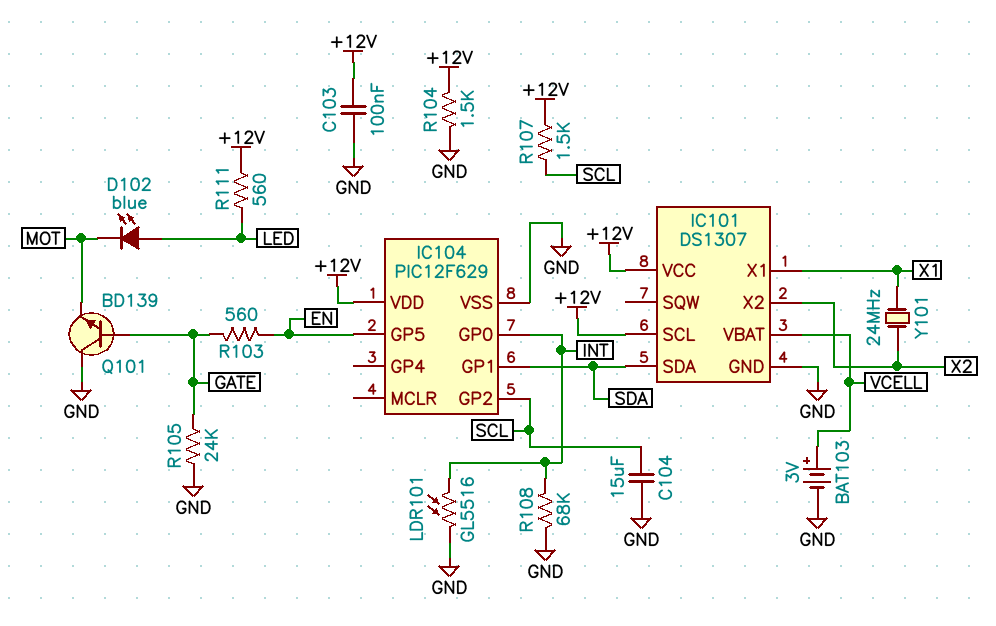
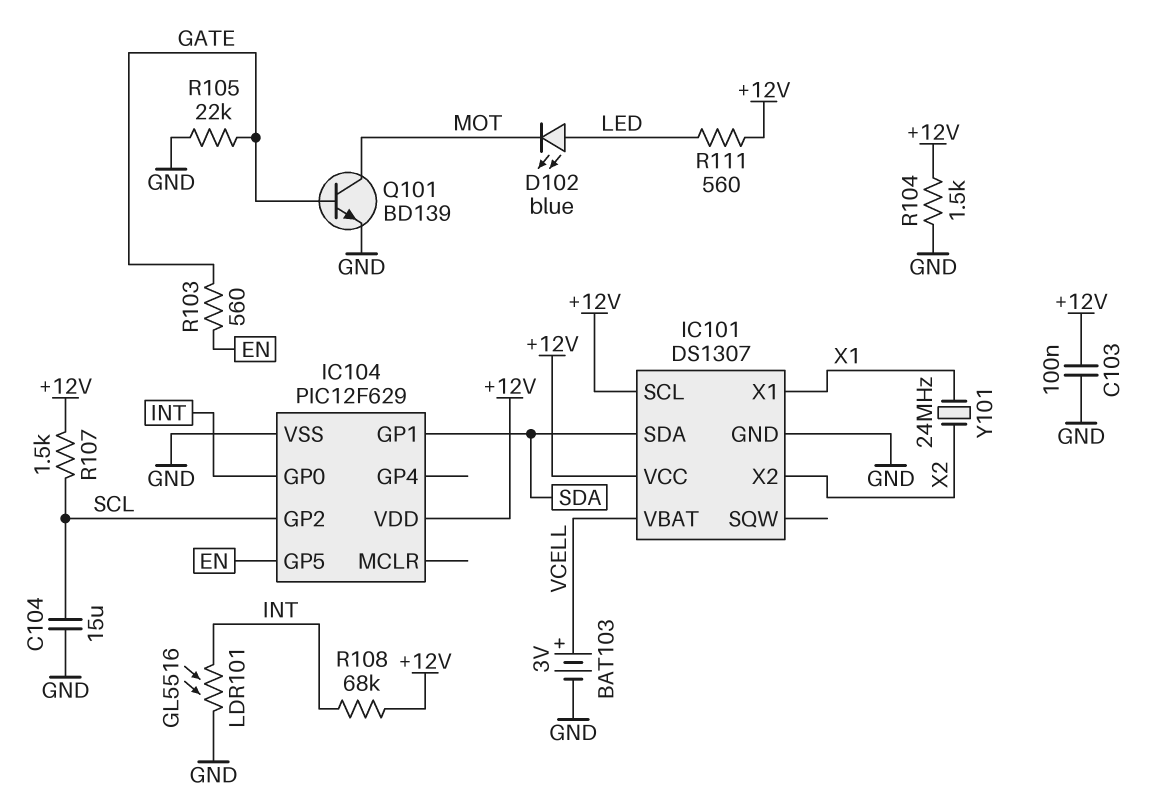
Q101: NPN BD139 (B GATE, C GND, E MOT) -> NPN BD139 (B GATE, C MOT, E GND)
R105: 24k (GATE, GND) -> 22k (GATE, GND)
R108: 68k (GND, INT) -> 68k (+12V, INT)

